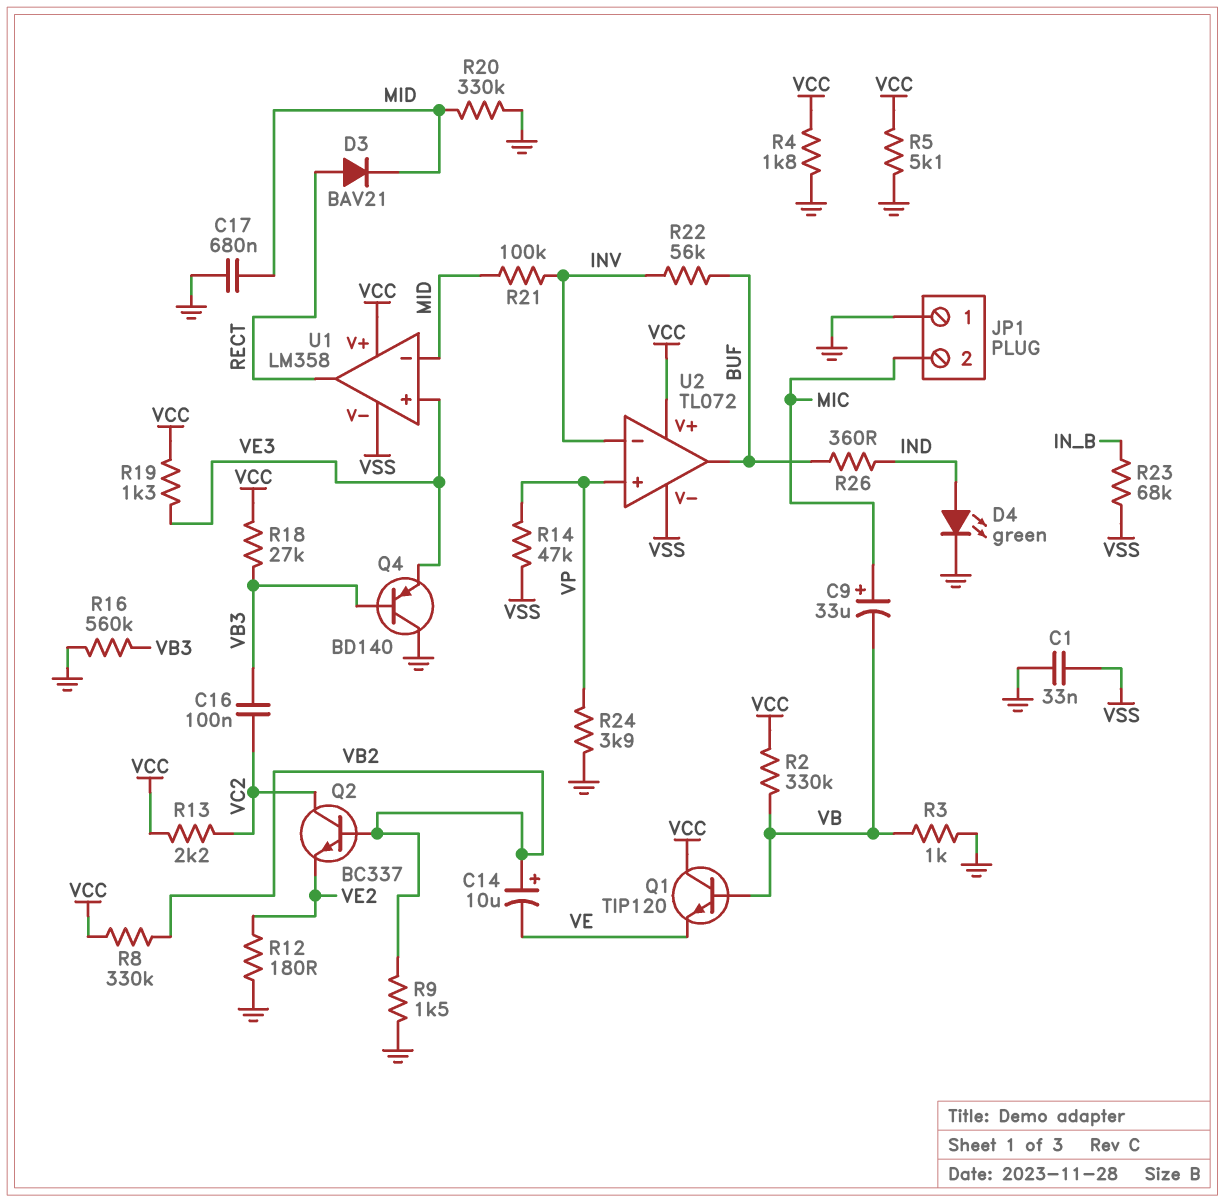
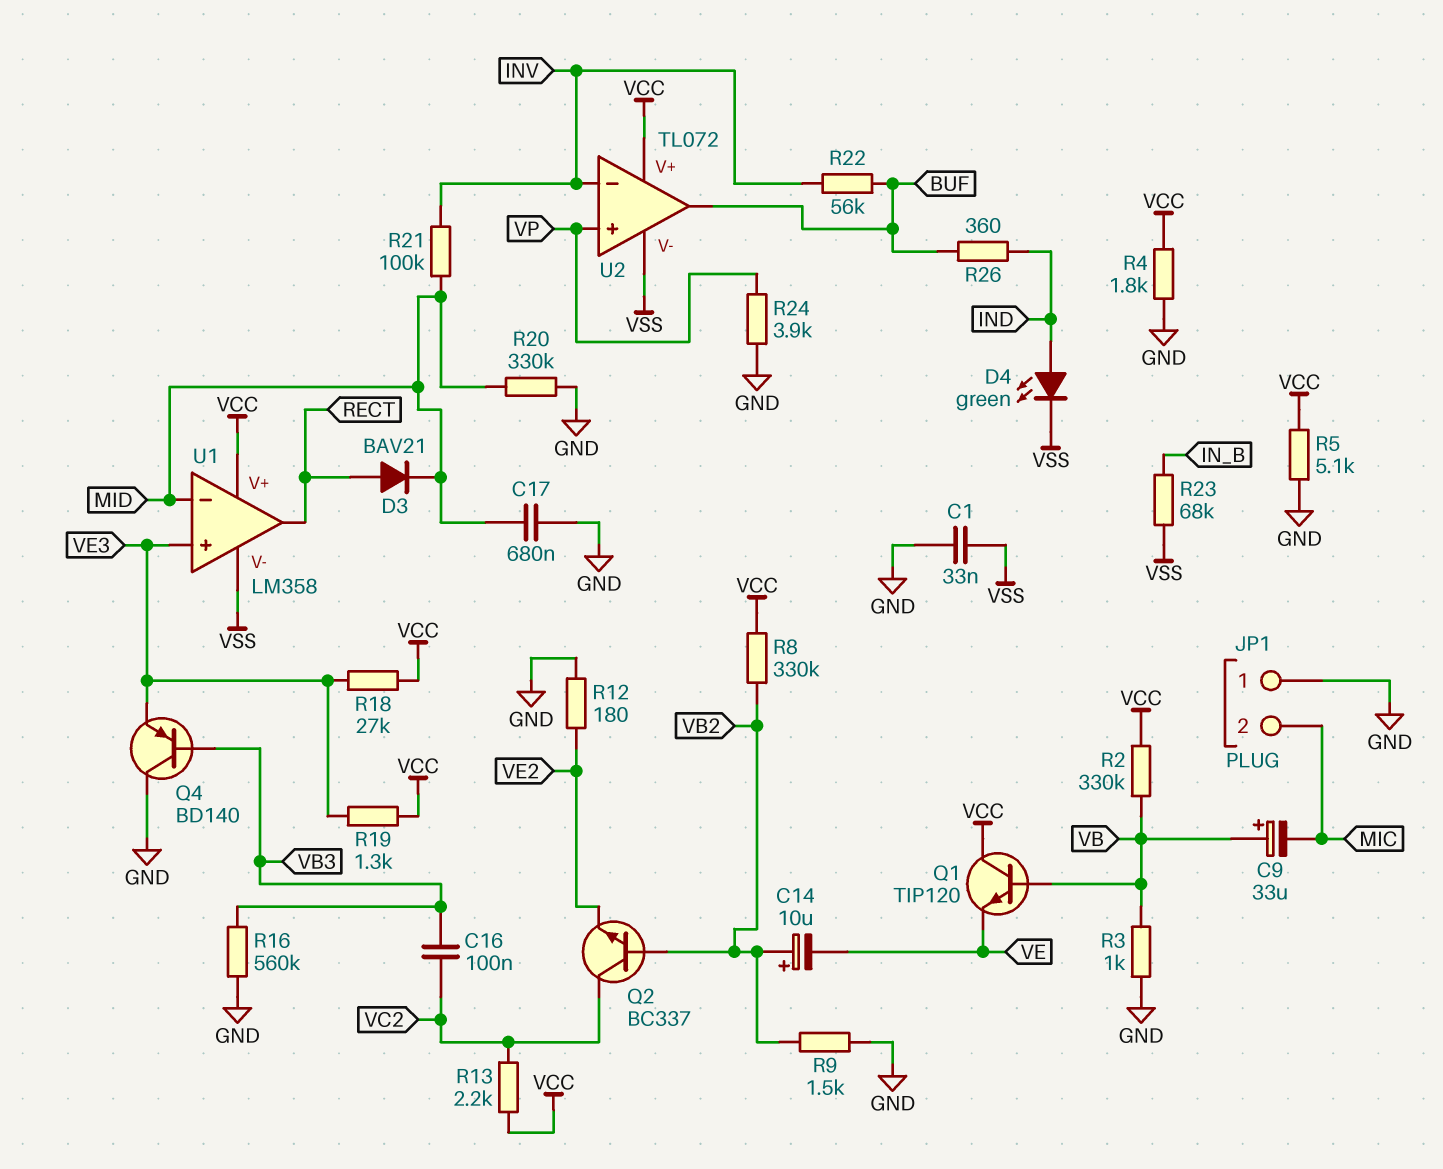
C9: 33uF (plus MIC, minus VB) -> 33uF (plus VB, minus MIC)
D4: LED green (A IND, K GND) -> LED green (A IND, K VSS)
R14: 47k (VP, VSS) -> none
R18: 27k (VB3, VCC) -> 27k (VCC, VE3)

